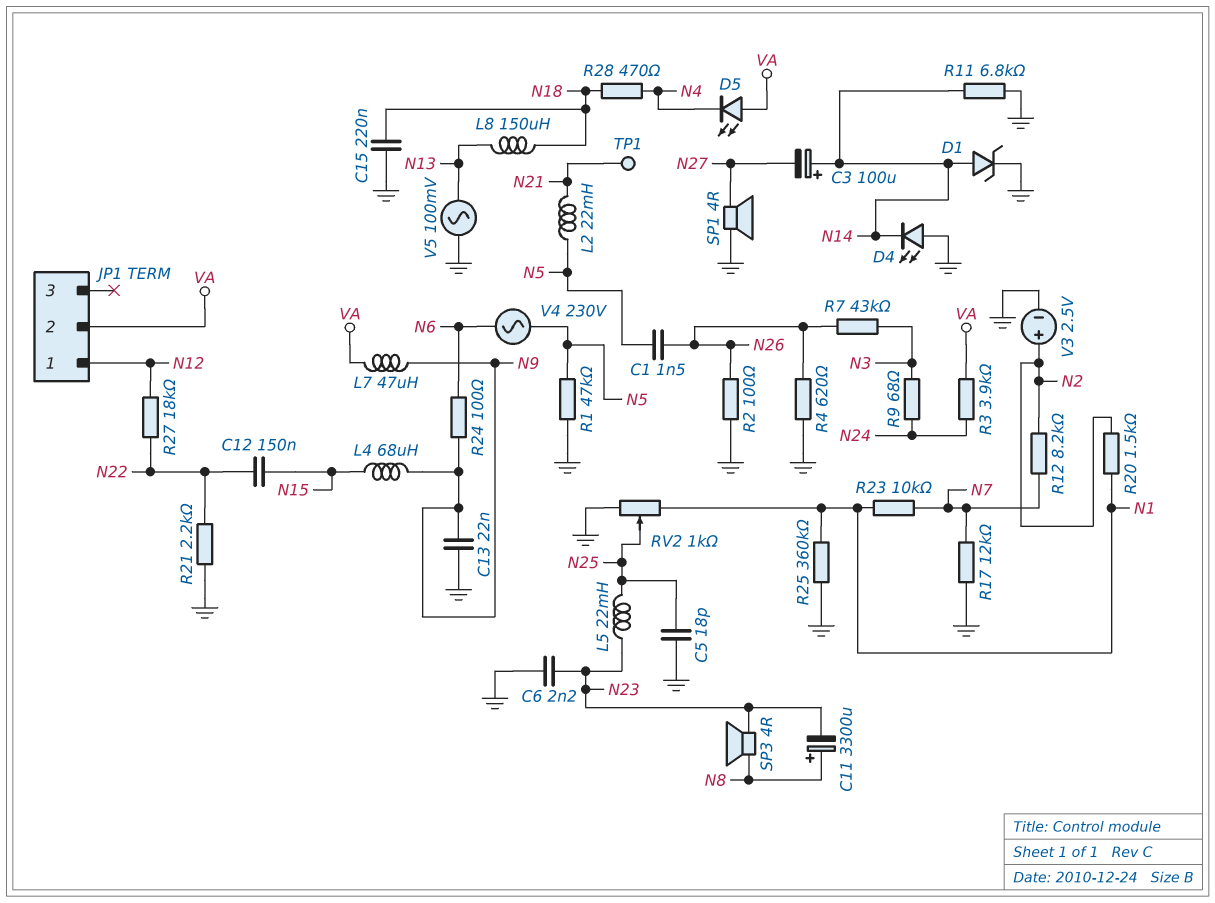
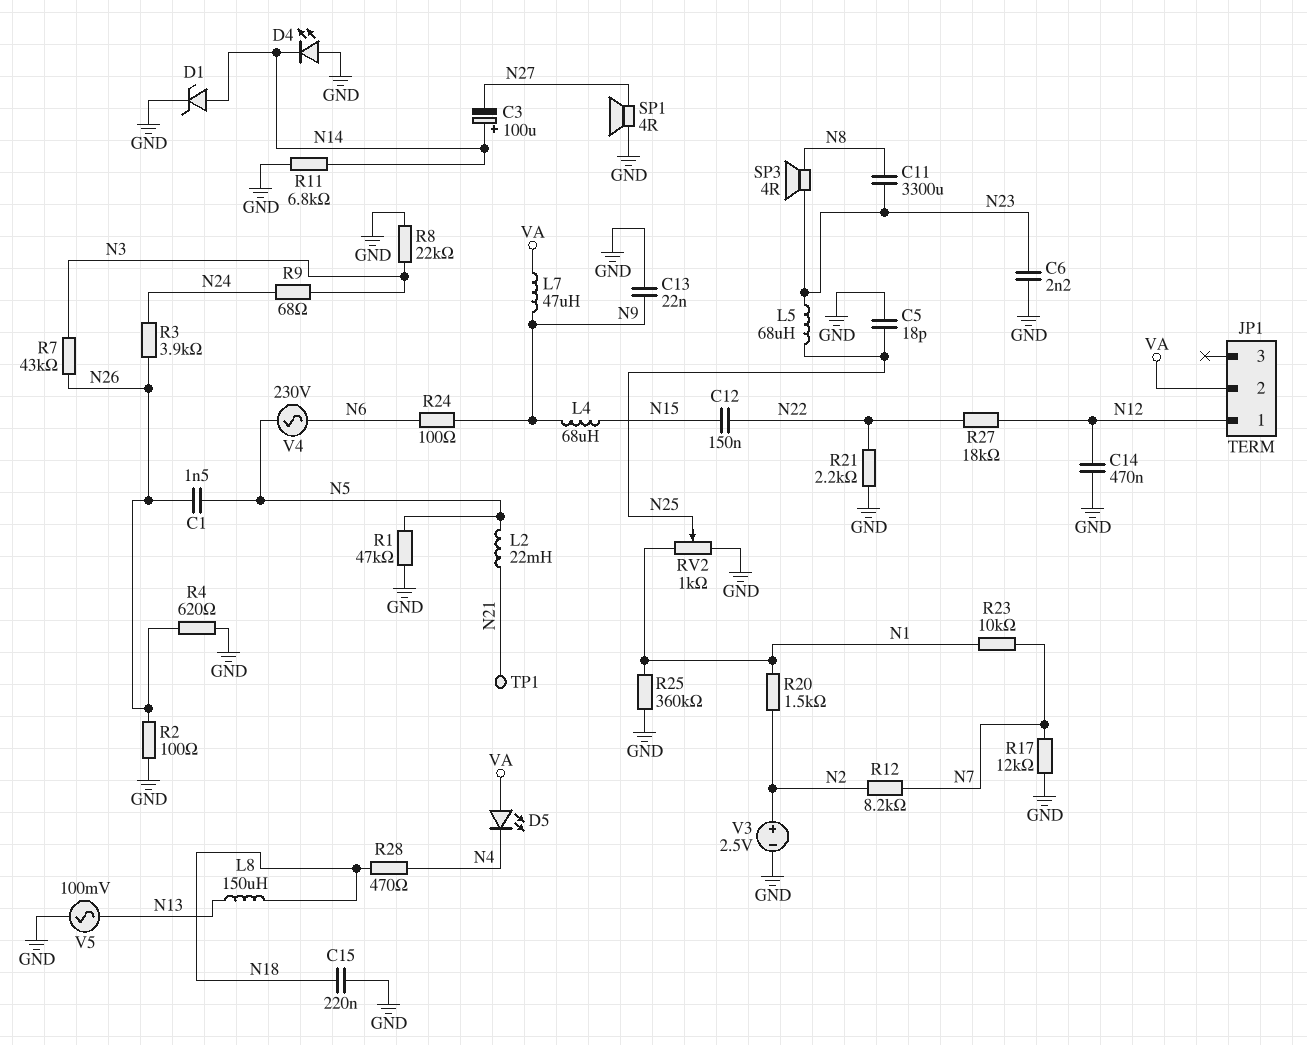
C11: 3300uF (plus N8, minus N23) -> 3300uF (N8, N23)
C14: none -> 470nF (GND, N12)
L5: 22mH (N23, N25) -> 68uH (N23, N25)
R3: 3.9k (N24, VA) -> 3.9k (N24, N26)
R8: none -> 22k (GND, N3)

